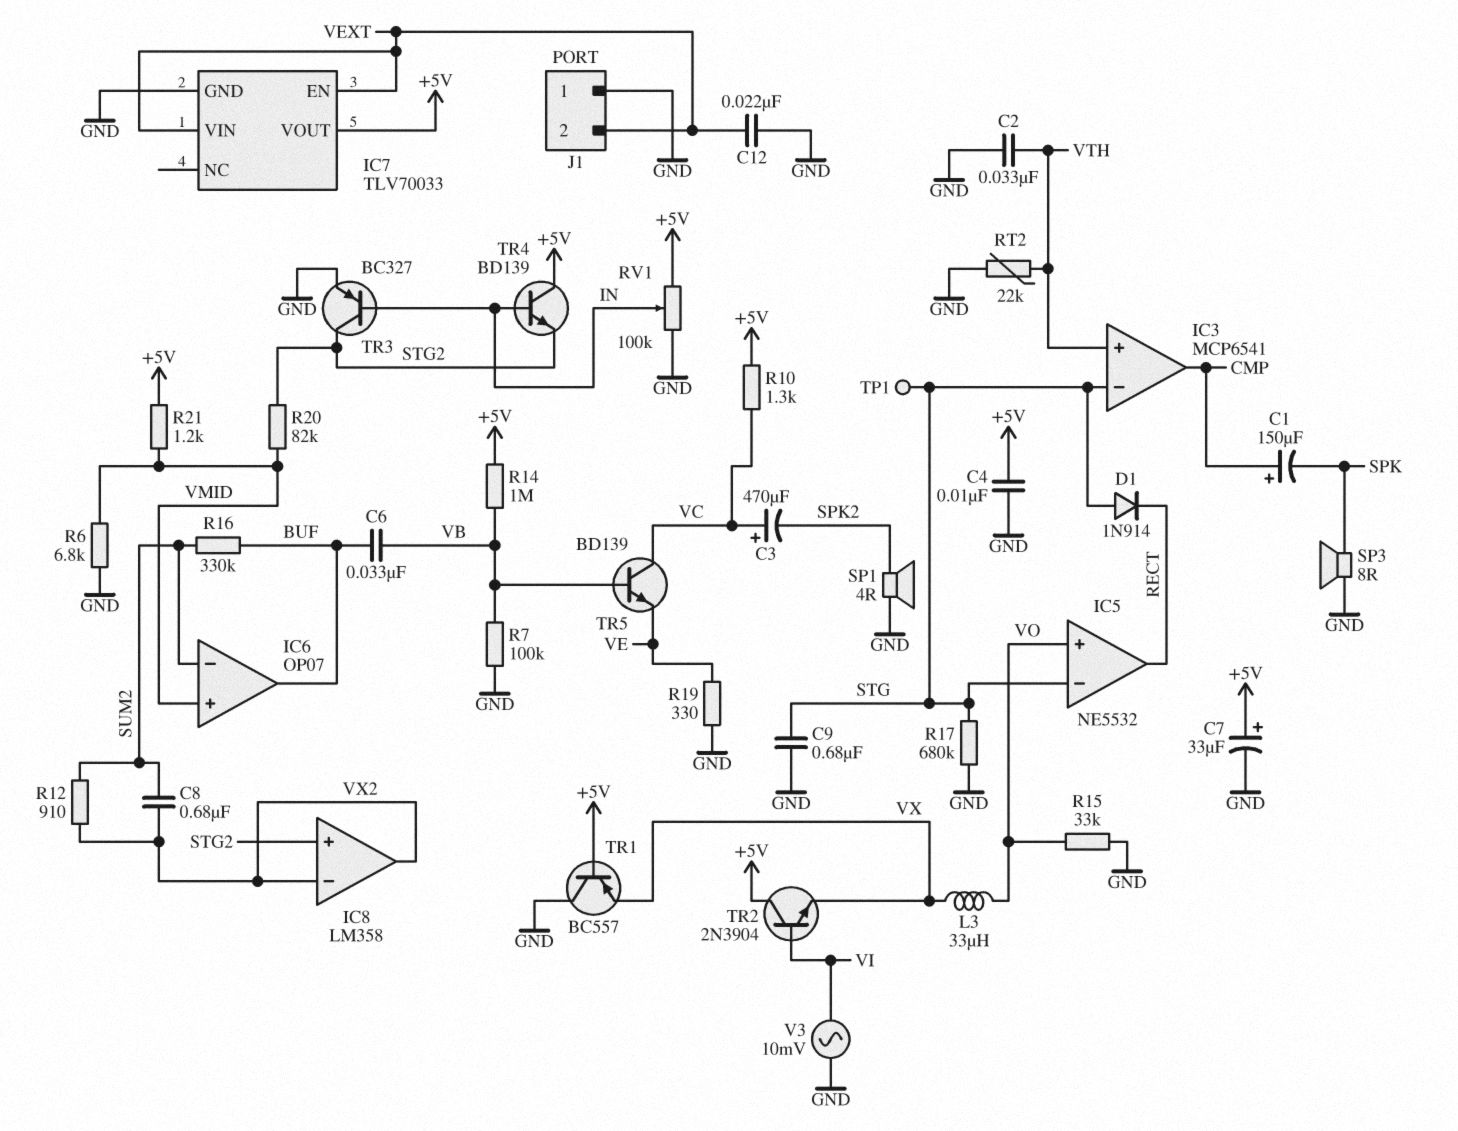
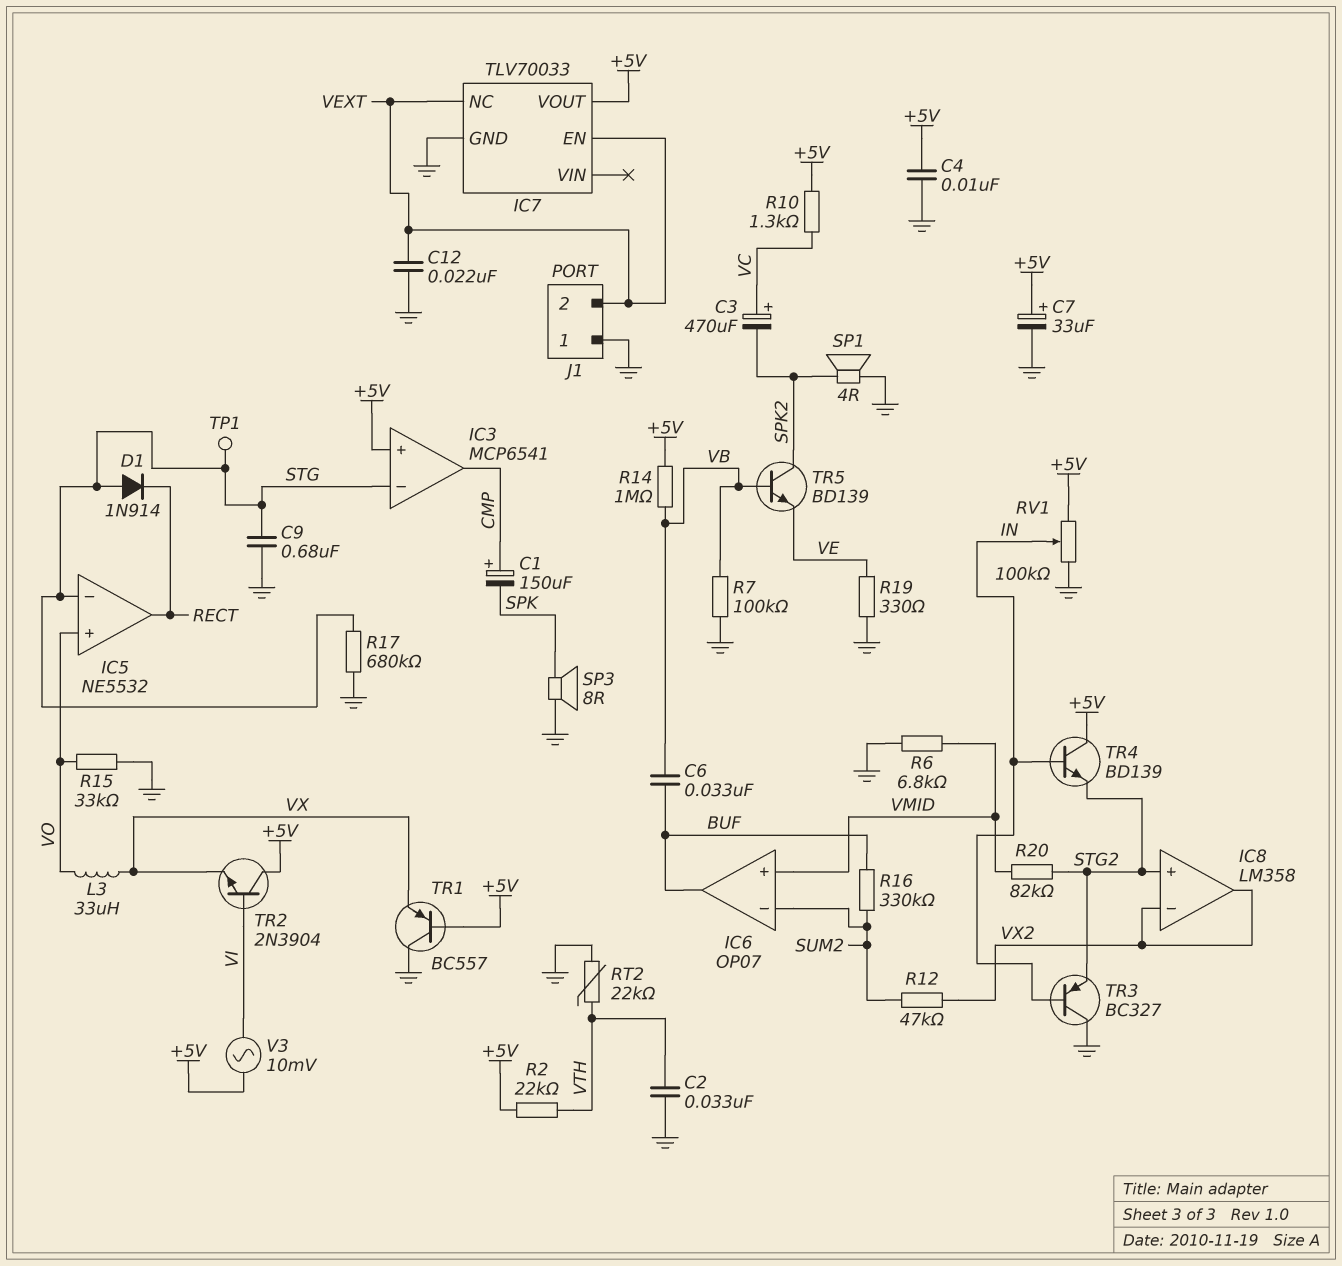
C8: 680nF (SUM2, VX2) -> none
IC3 pin in+: VTH -> +5V
IC7 pin NC: none -> VEXT
IC7 pin VIN: VEXT -> none
R2: none -> 22k (+5V, VTH)
R12: 910 (SUM2, VX2) -> 47k (SUM2, VX2)
R21: 1.2k (+5V, VMID) -> none
TR3: PNP BC327 (B IN, C STG2, E GND) -> PNP BC327 (B IN, C GND, E STG2)
TR5: NPN BD139 (B VB, C VC, E VE) -> NPN BD139 (B VB, C SPK2, E VE)
V3: AC 10mV (GND, VI) -> AC 10mV (+5V, VI)

